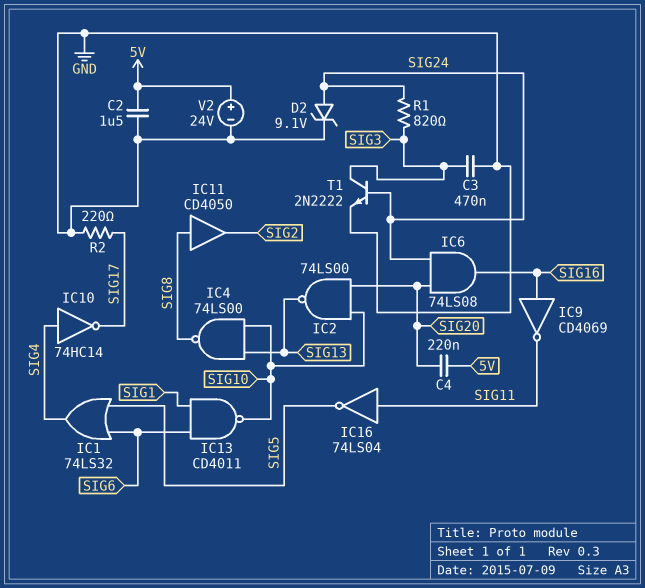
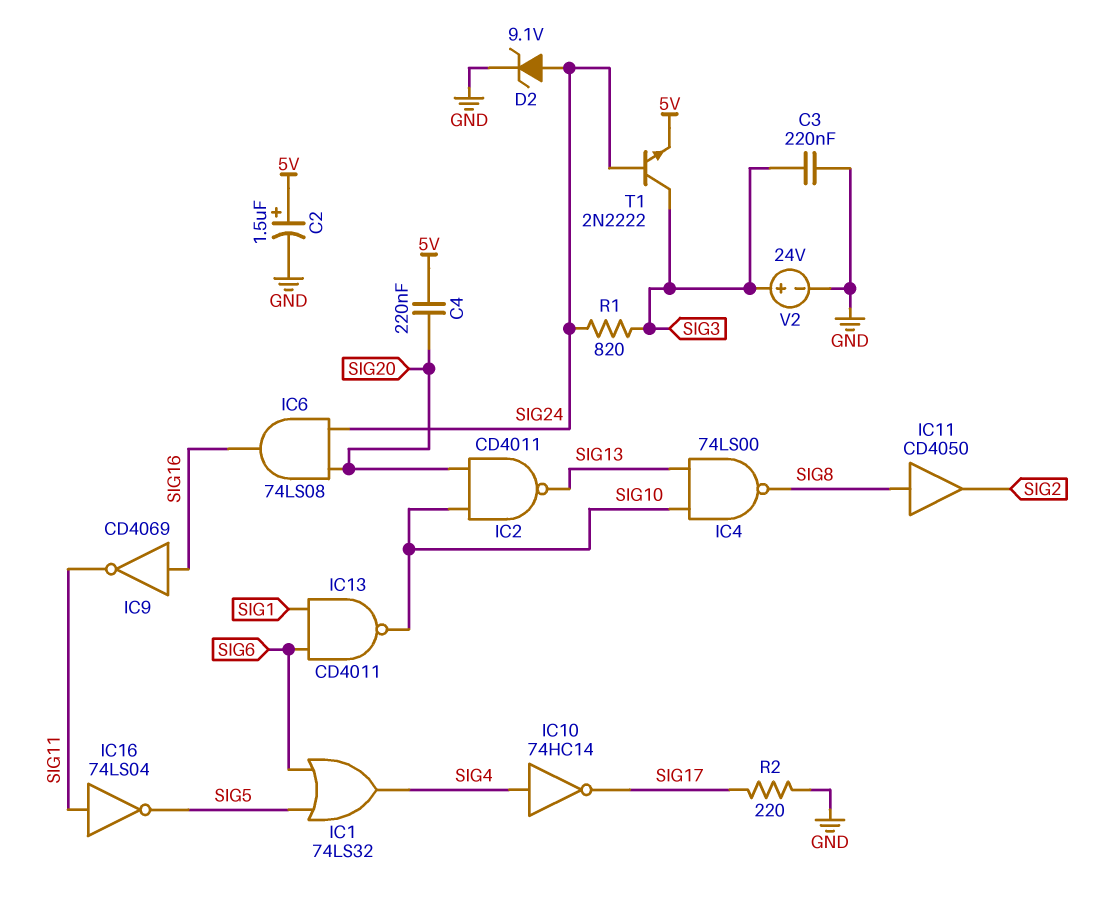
C2: 1.5uF (5V, GND) -> 1.5uF (plus 5V, minus GND)
C3: 470nF (GND, SIG3) -> 220nF (GND, SIG3)
IC2: NAND 74LS00 (in SIG10, in SIG20, out SIG13) -> NAND CD4011 (in SIG10, in SIG20, out SIG13)
T1: NPN 2N2222 (B SIG24, C SIG3, E GND) -> NPN 2N2222 (B SIG24, C SIG3, E 5V)
V2: 24V (plus 5V, minus GND) -> 24V (plus SIG3, minus GND)

